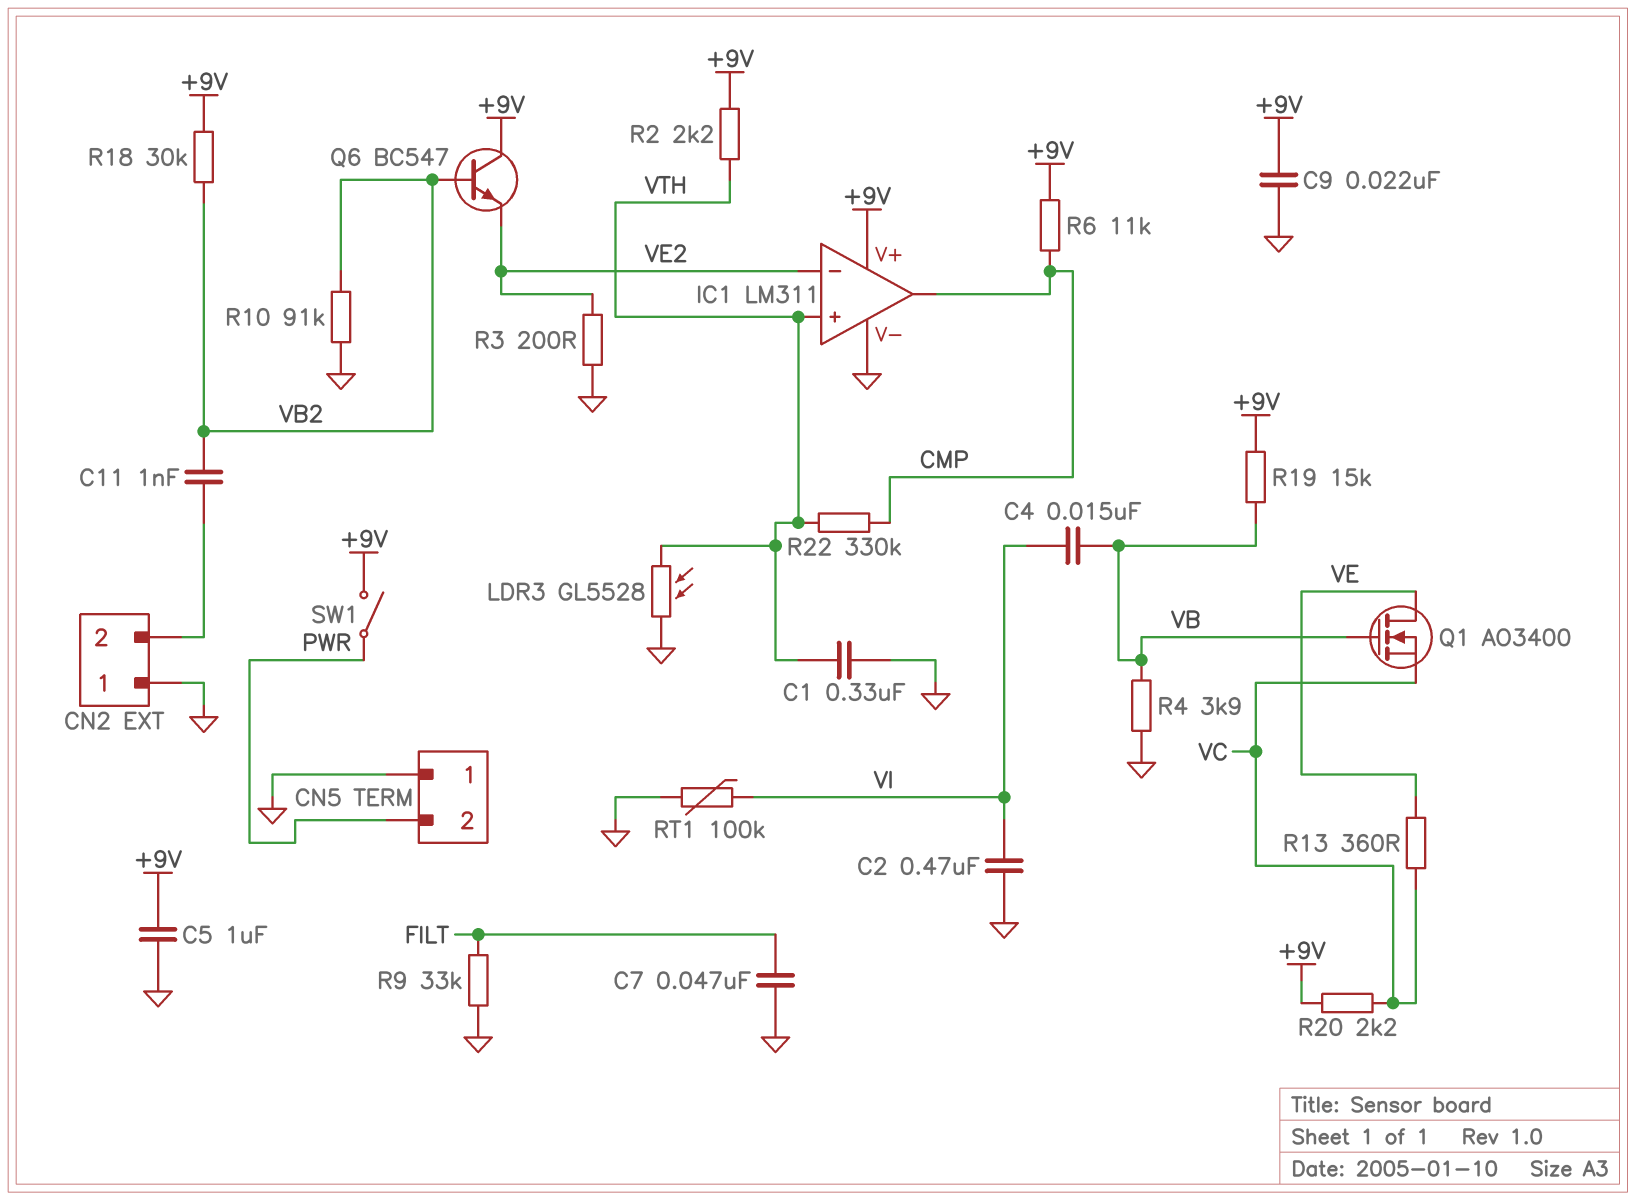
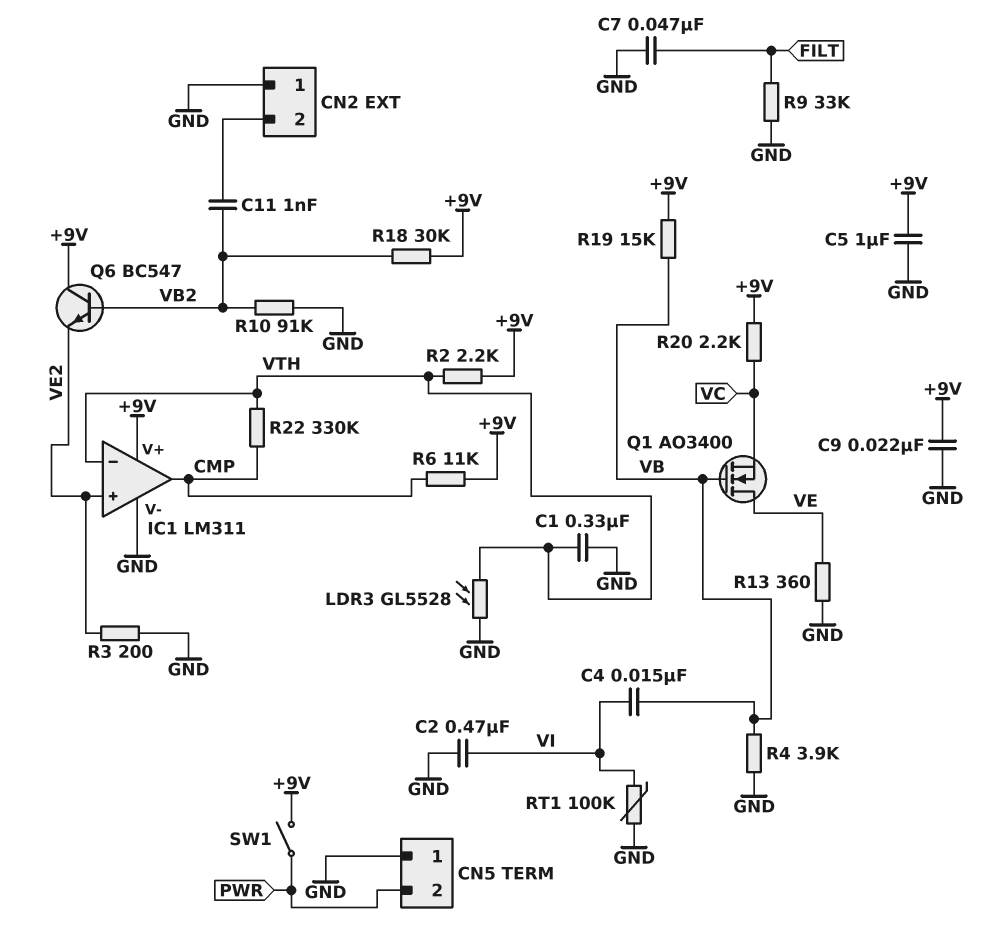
IC1 pin in+: VTH -> VE2
IC1 pin in-: VE2 -> VTH
R13: 360 (VC, VE) -> 360 (GND, VE)

